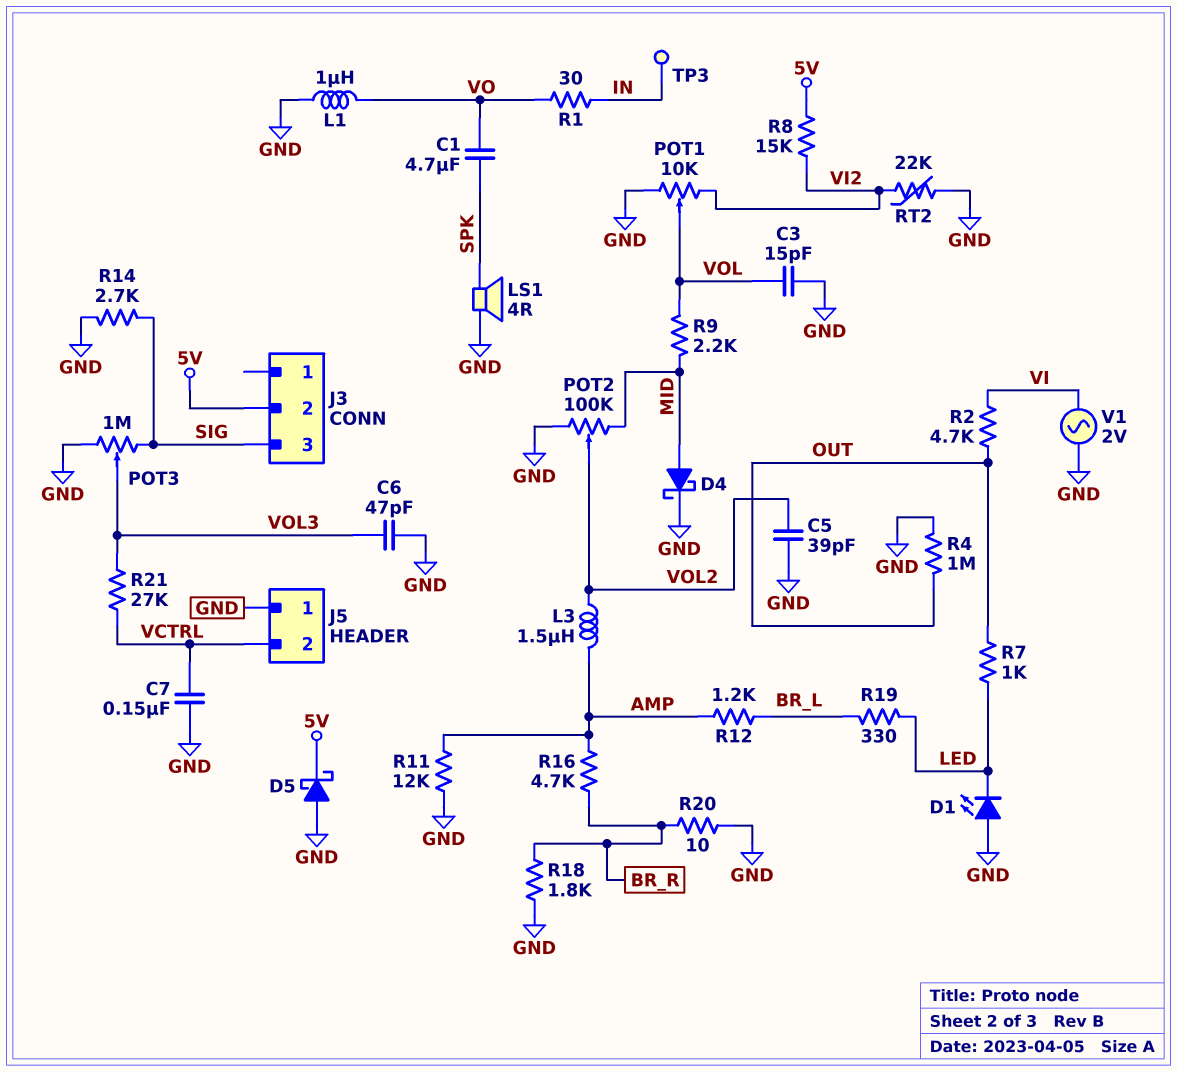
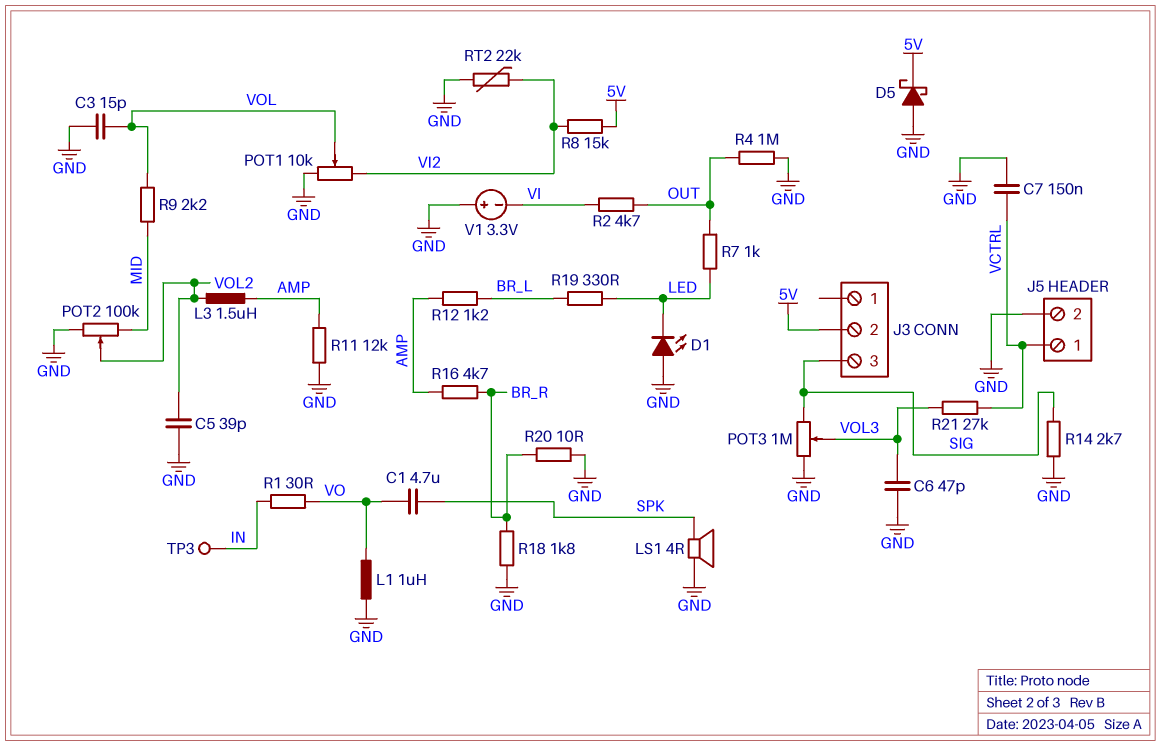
D4: schottky (A MID, K GND) -> none
J5 pin 1: GND -> VCTRL
J5 pin 2: VCTRL -> GND
V1: AC 2V (GND, VI) -> 3.3V (plus GND, minus VI)

